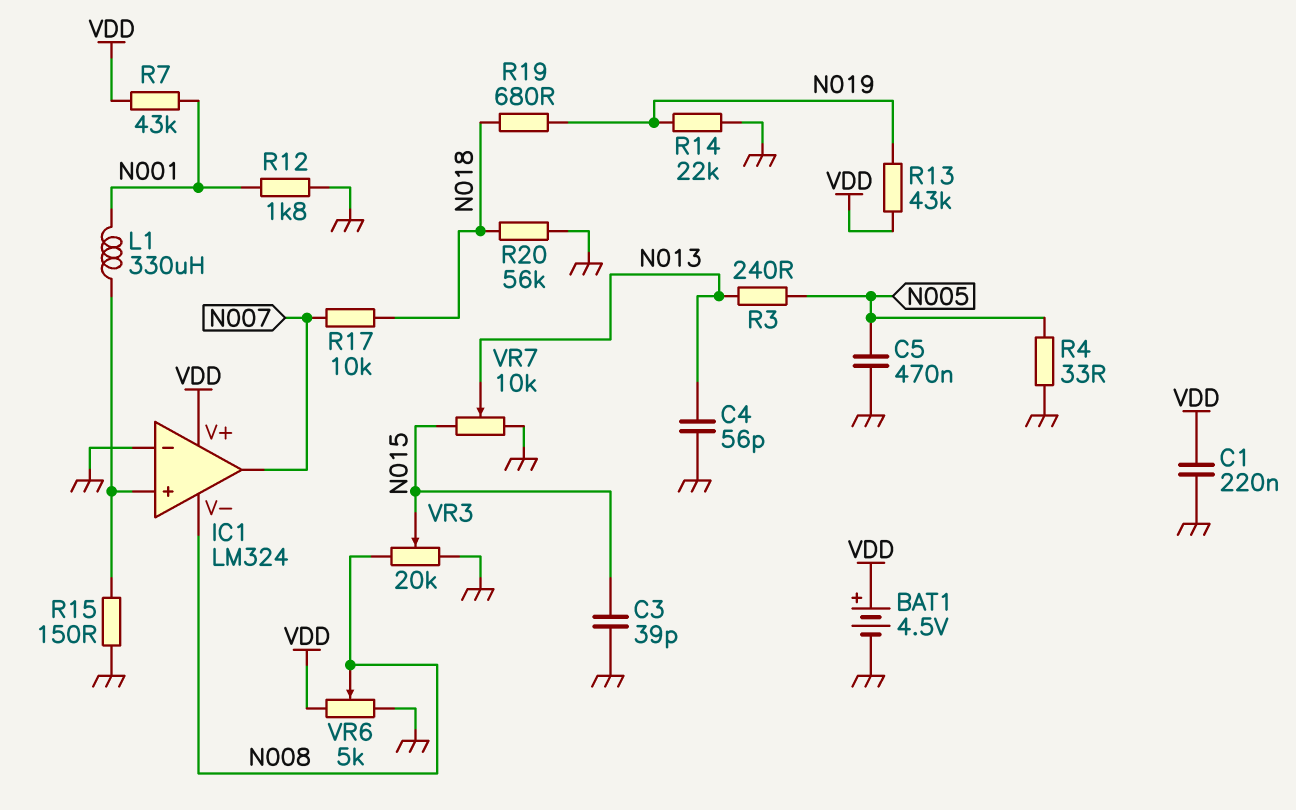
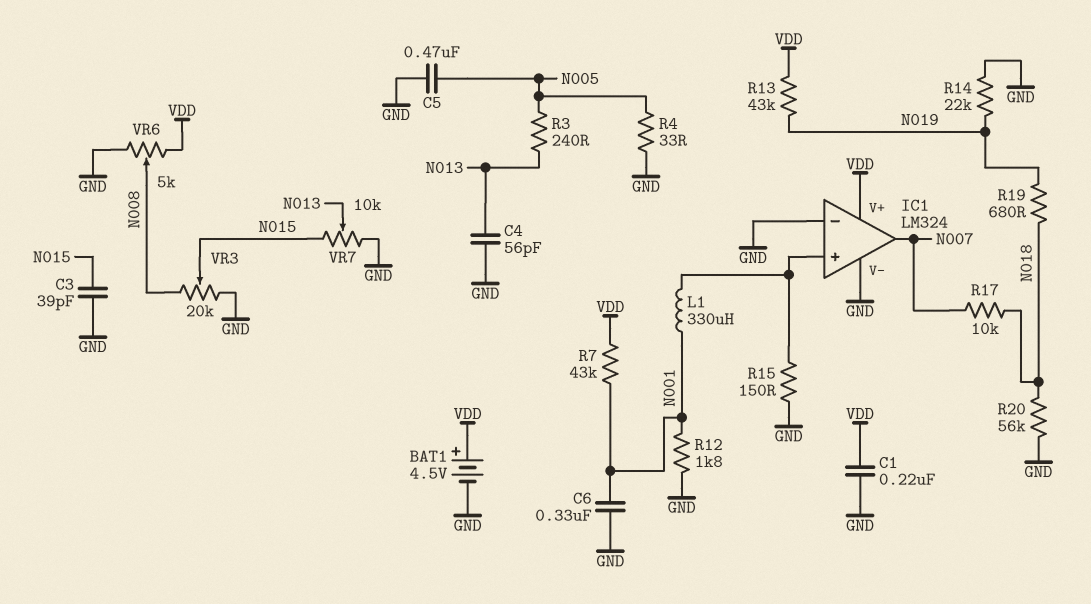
C6: none -> 330nF (GND, N001)
IC1 pin V-: N008 -> GND

